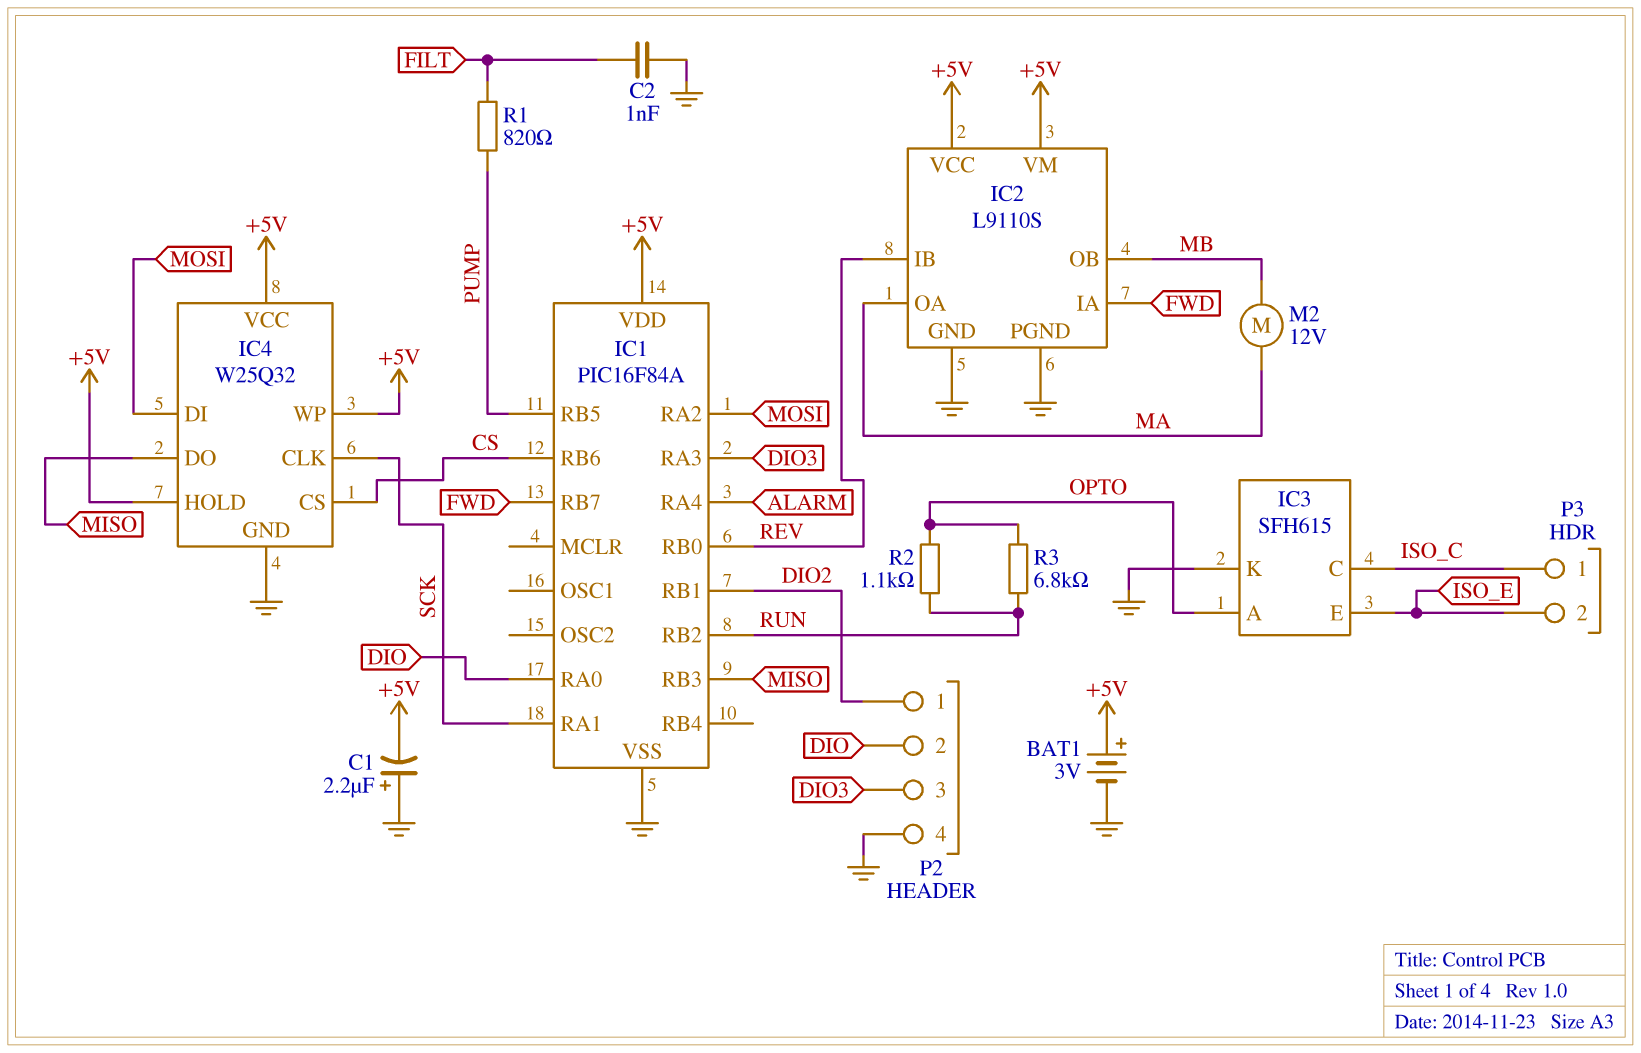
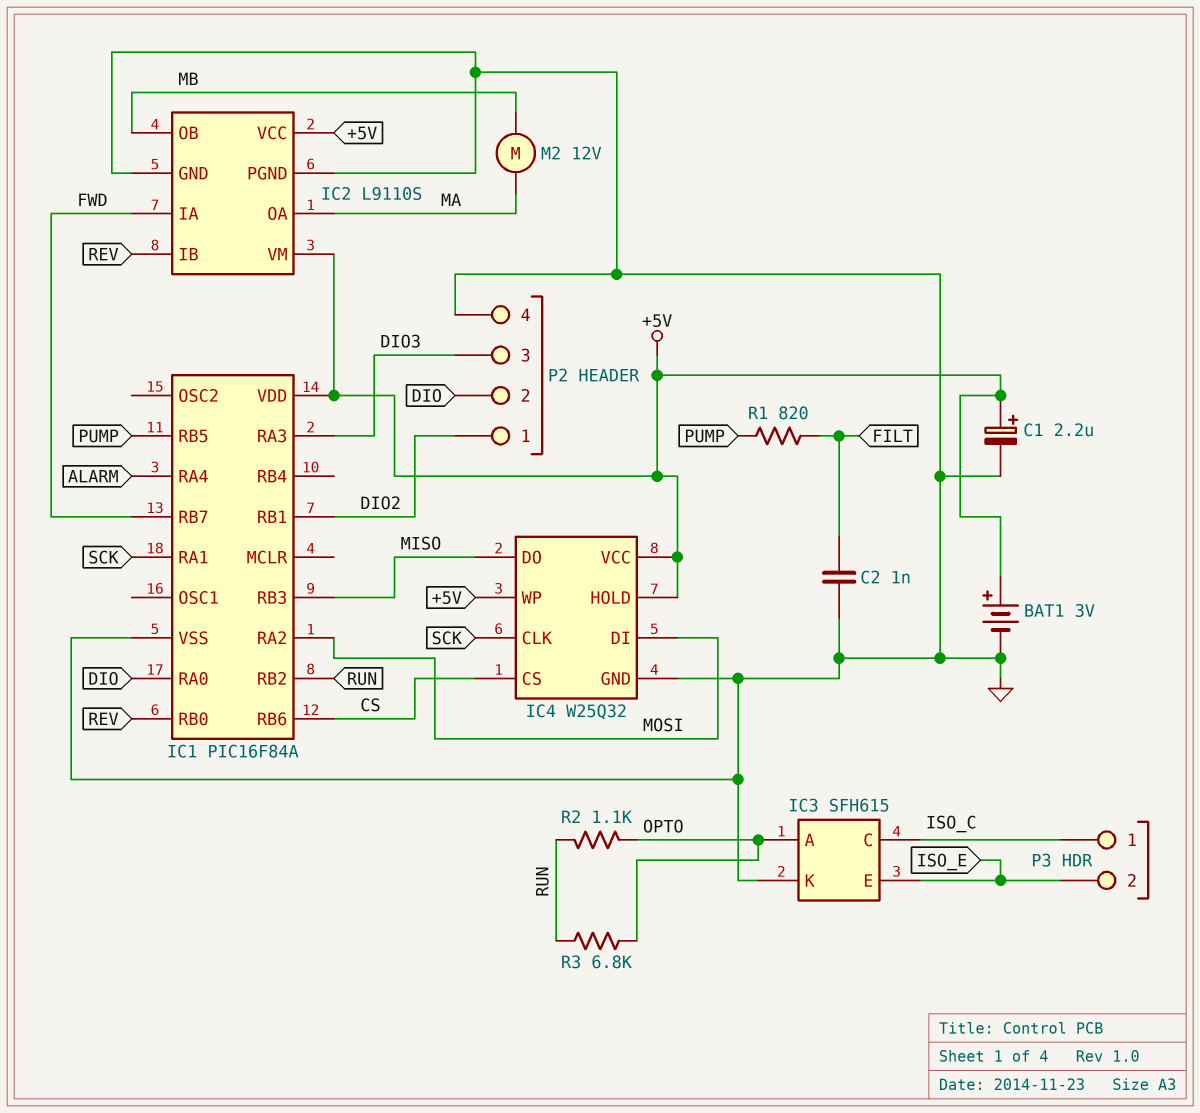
C1: 2.2uF (plus GND, minus +5V) -> 2.2uF (plus +5V, minus GND)

